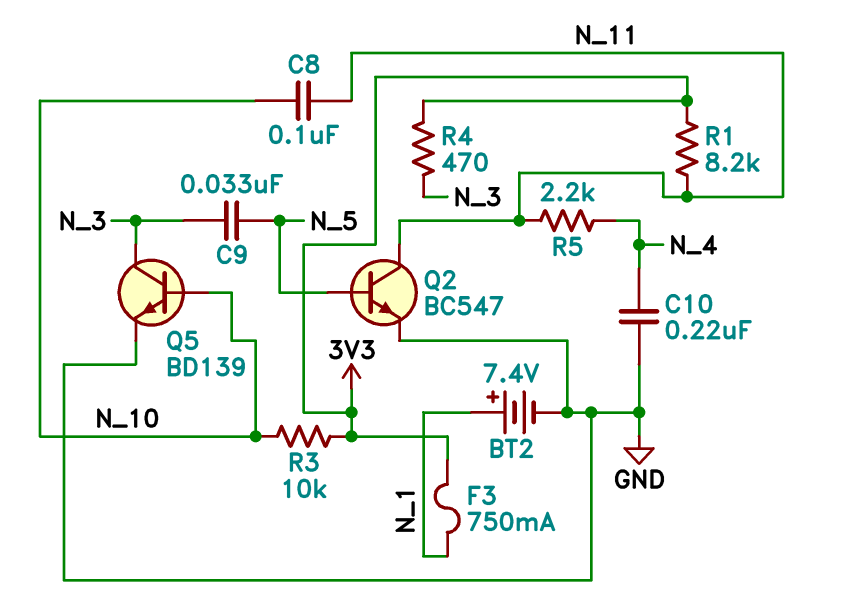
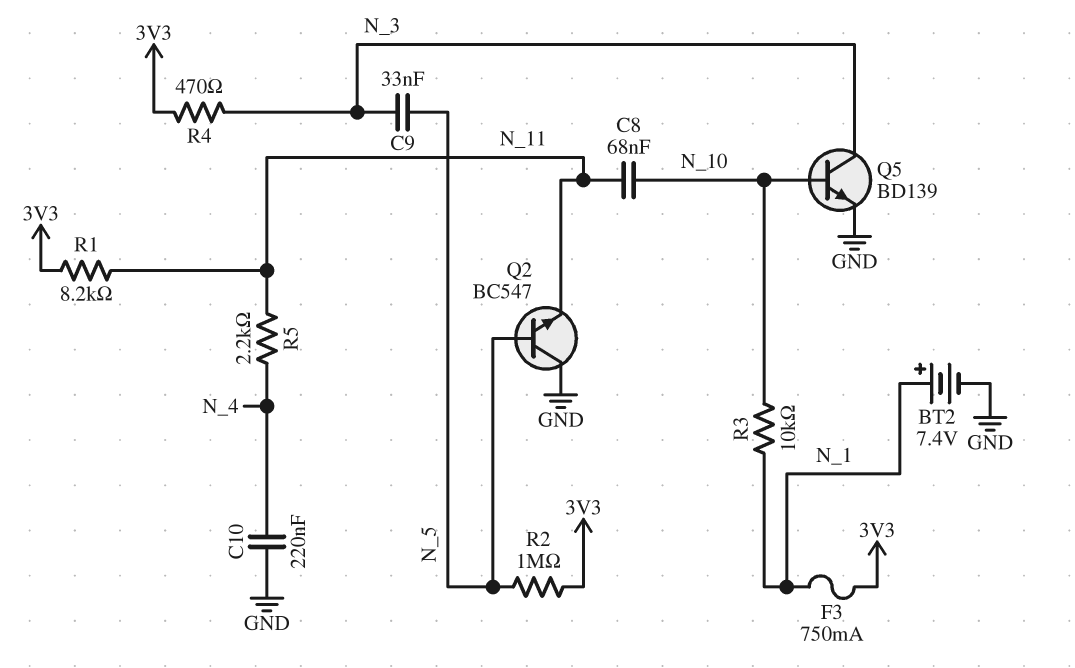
C8: 100nF (N_10, N_11) -> 68nF (N_10, N_11)
Q2: NPN BC547 (B N_5, C N_11, E GND) -> NPN BC547 (B N_5, C GND, E N_11)
R2: none -> 1M (3V3, N_5)
R3: 10k (3V3, N_10) -> 10k (N_1, N_10)

